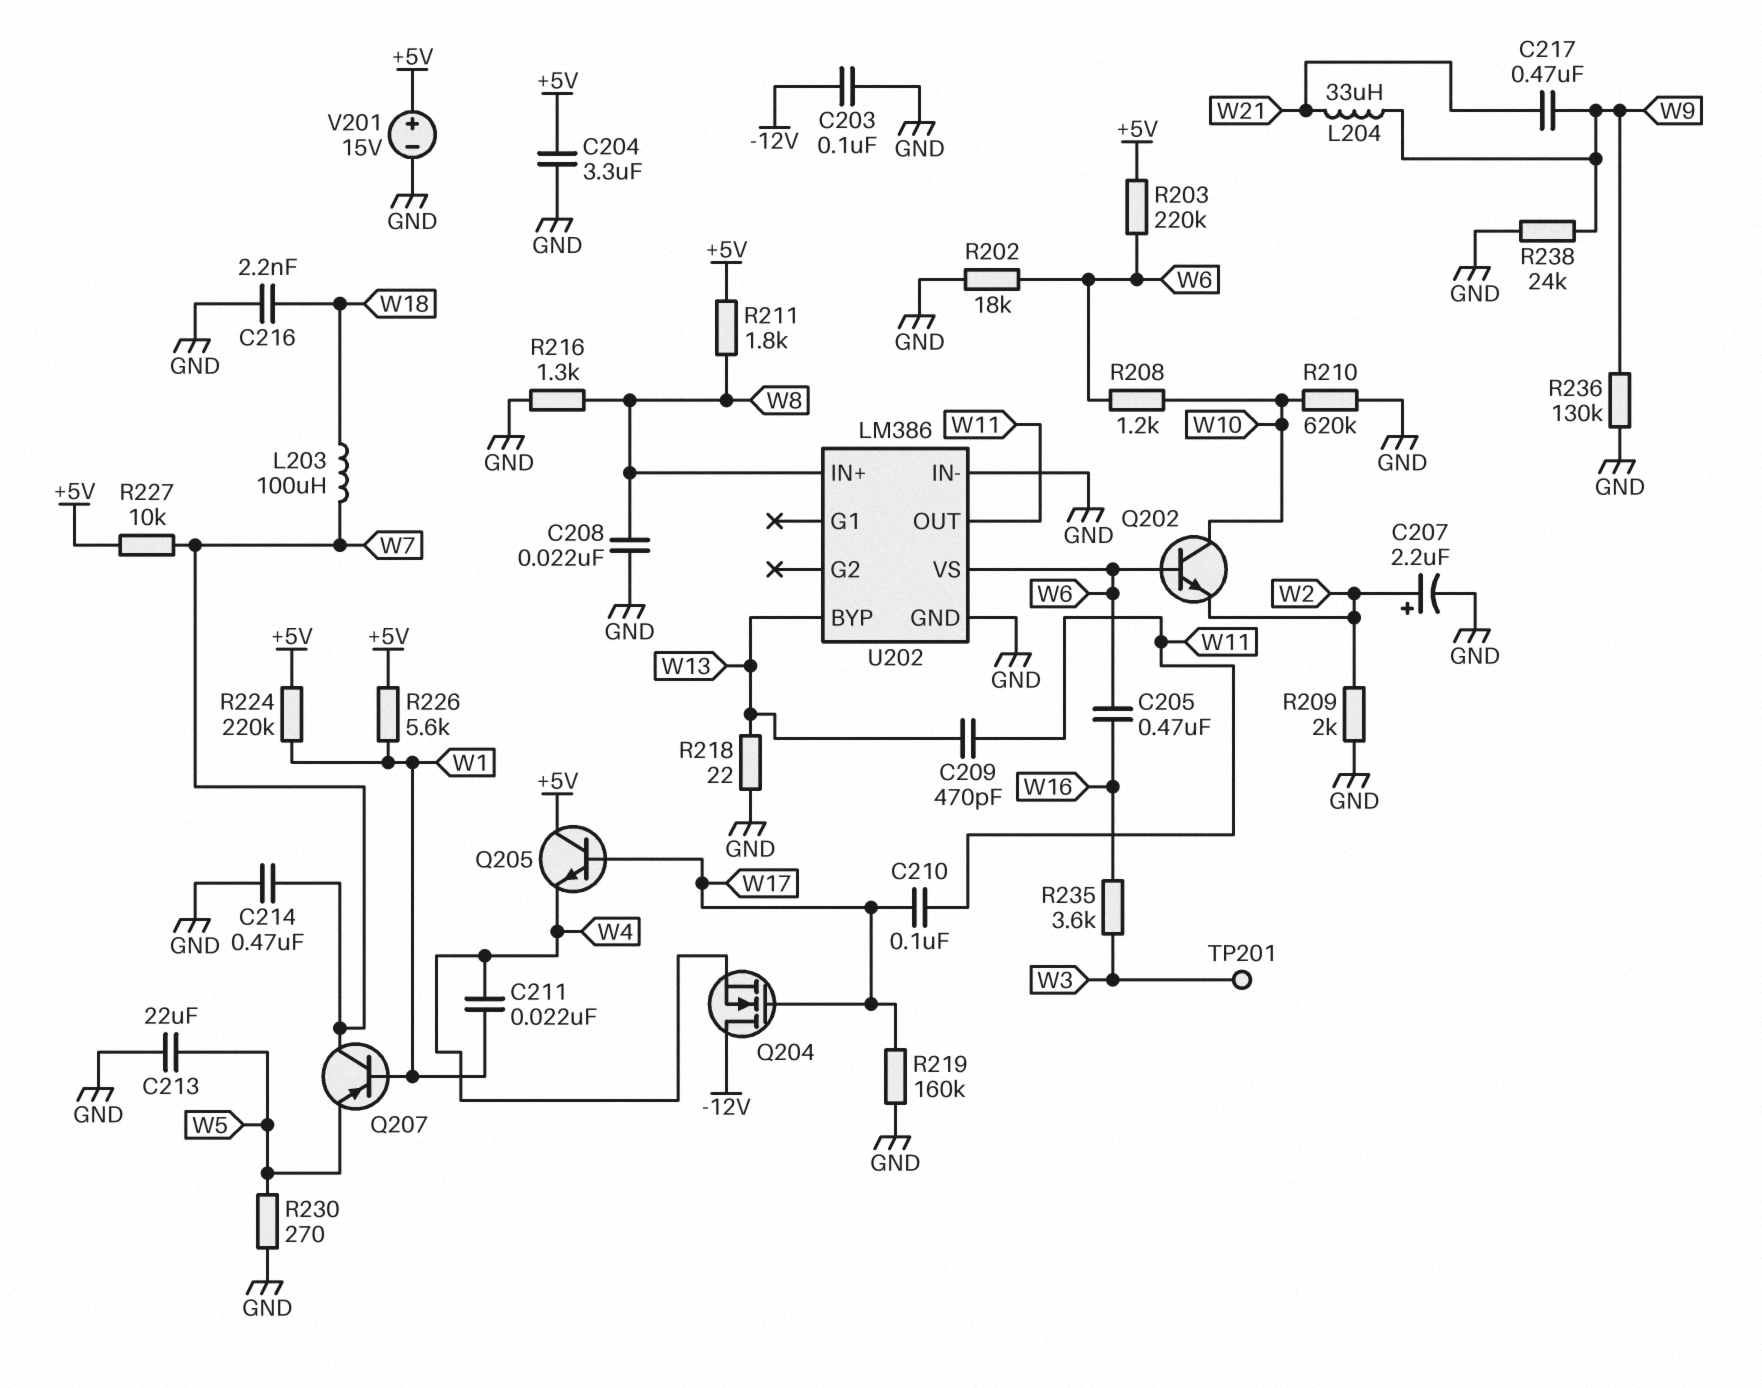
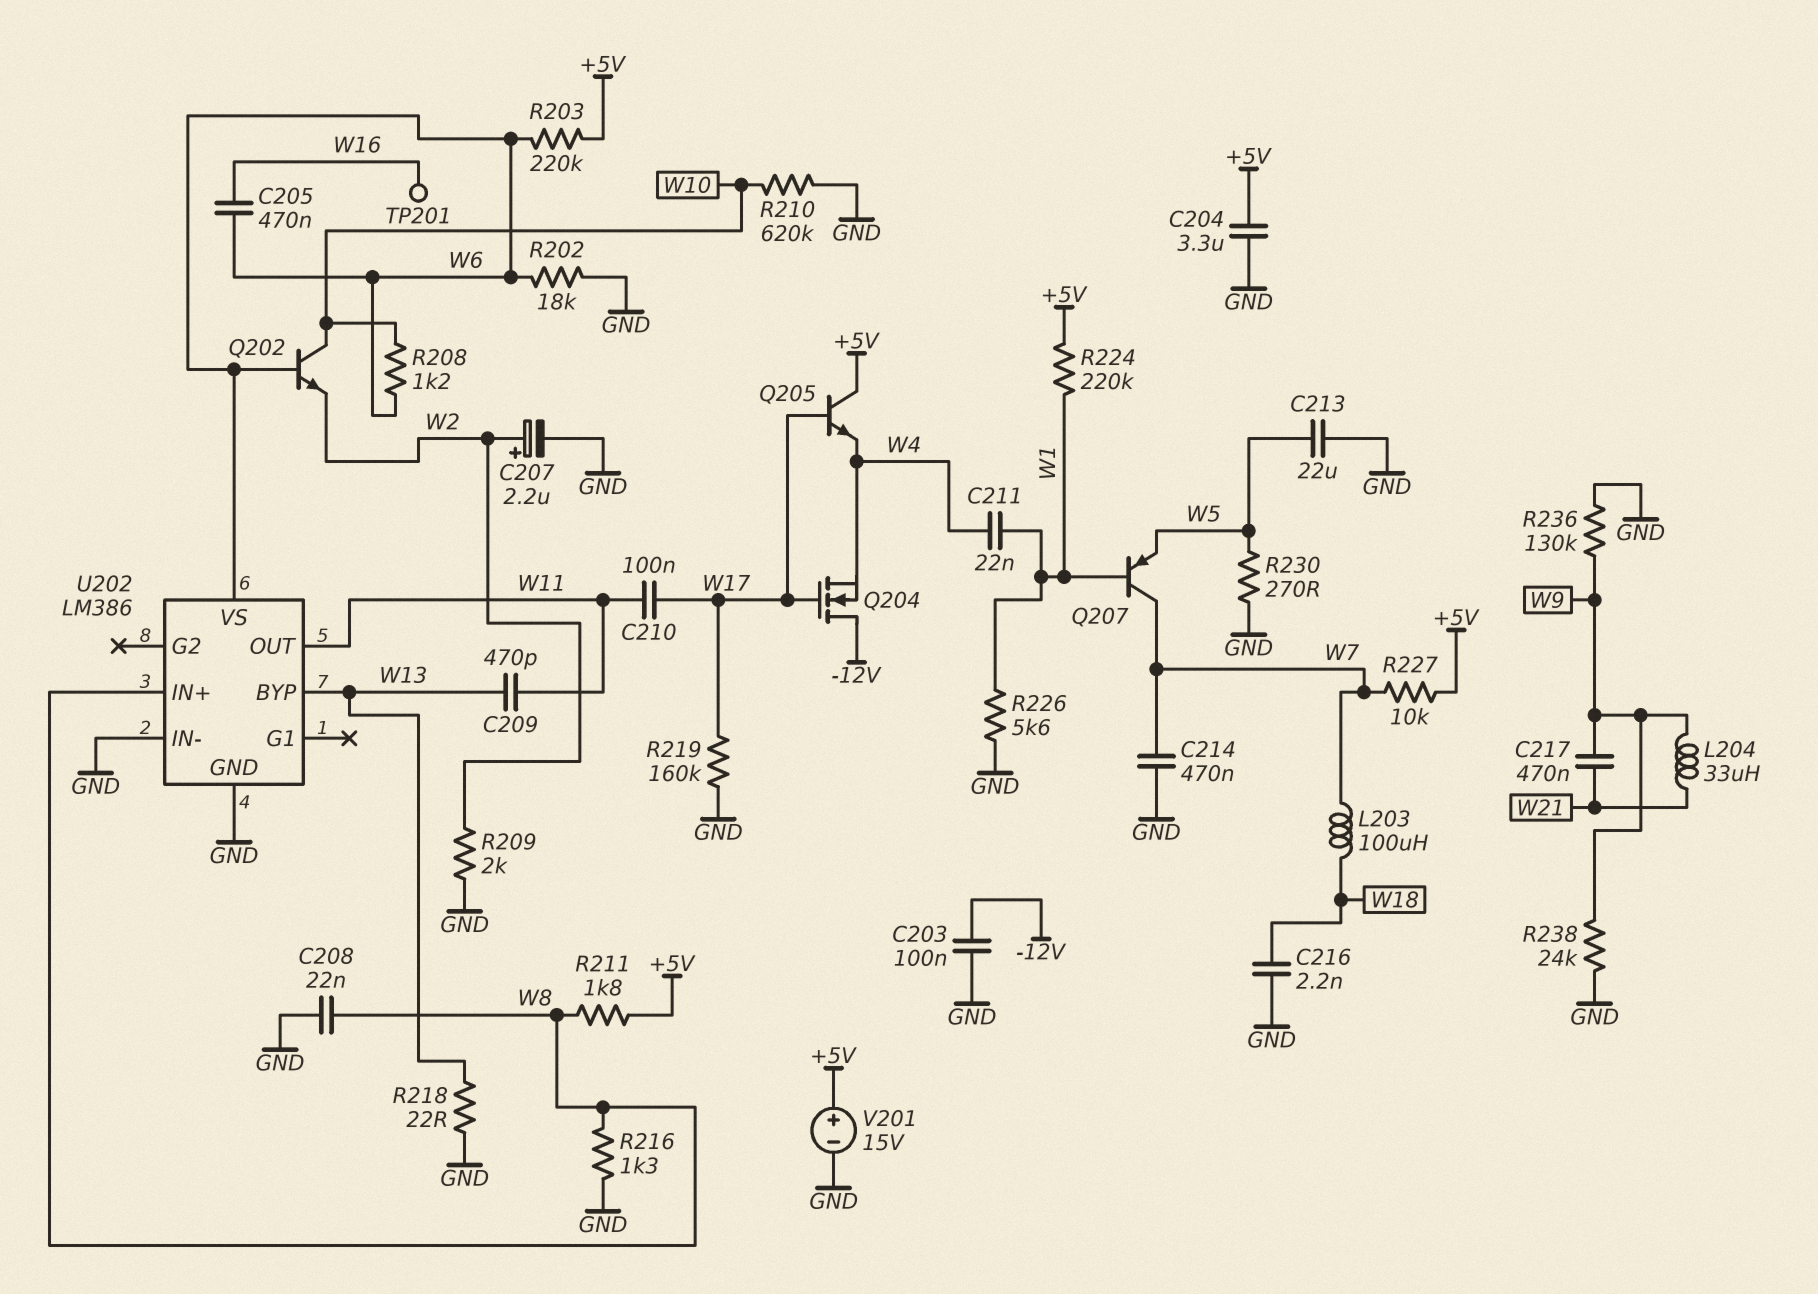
R226: 5.6k (+5V, W1) -> 5.6k (GND, W1)
R235: 3.6k (W3, W16) -> none
TP201: test point (W3) -> test point (W16)

